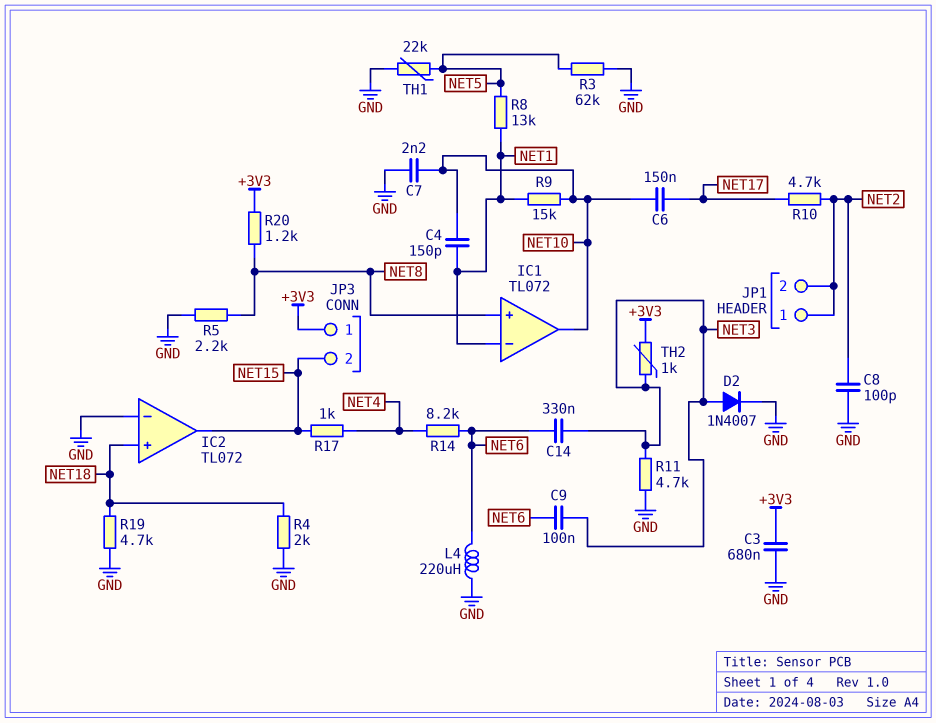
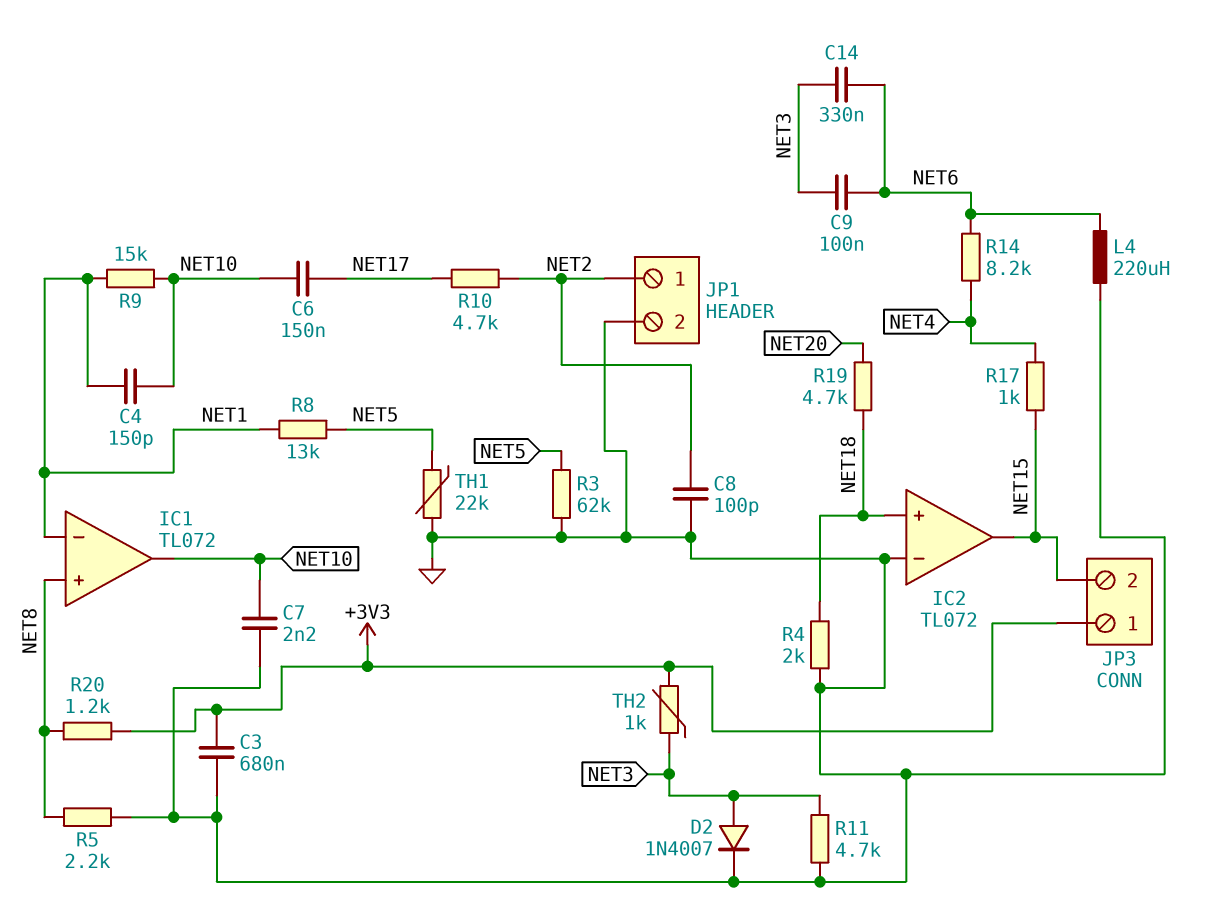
JP1 pin 2: NET2 -> GND
R19: 4.7k (GND, NET18) -> 4.7k (NET18, NET20)

